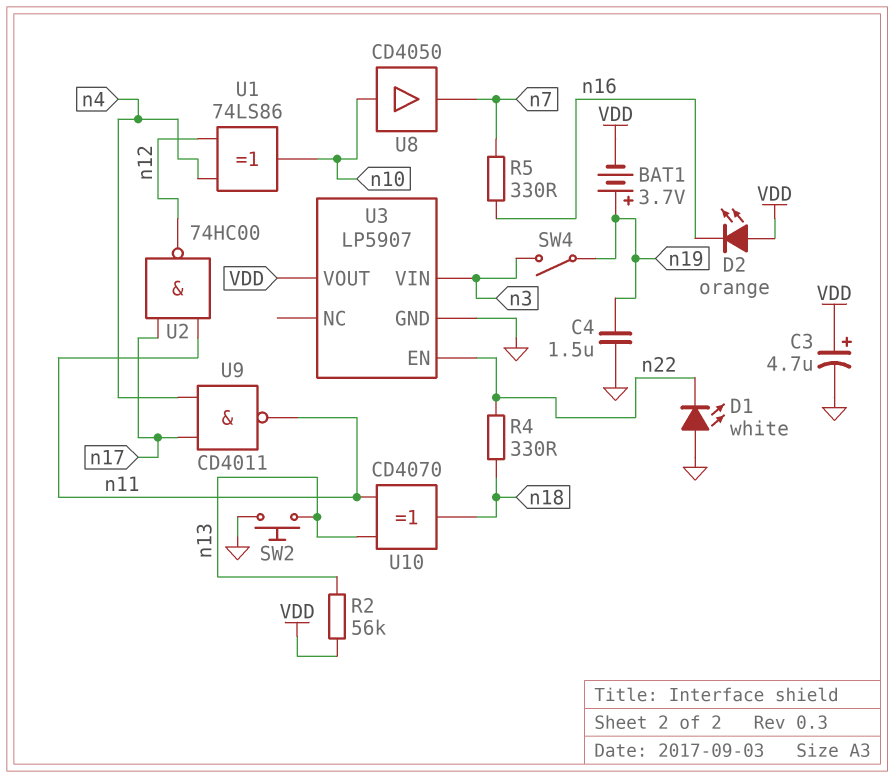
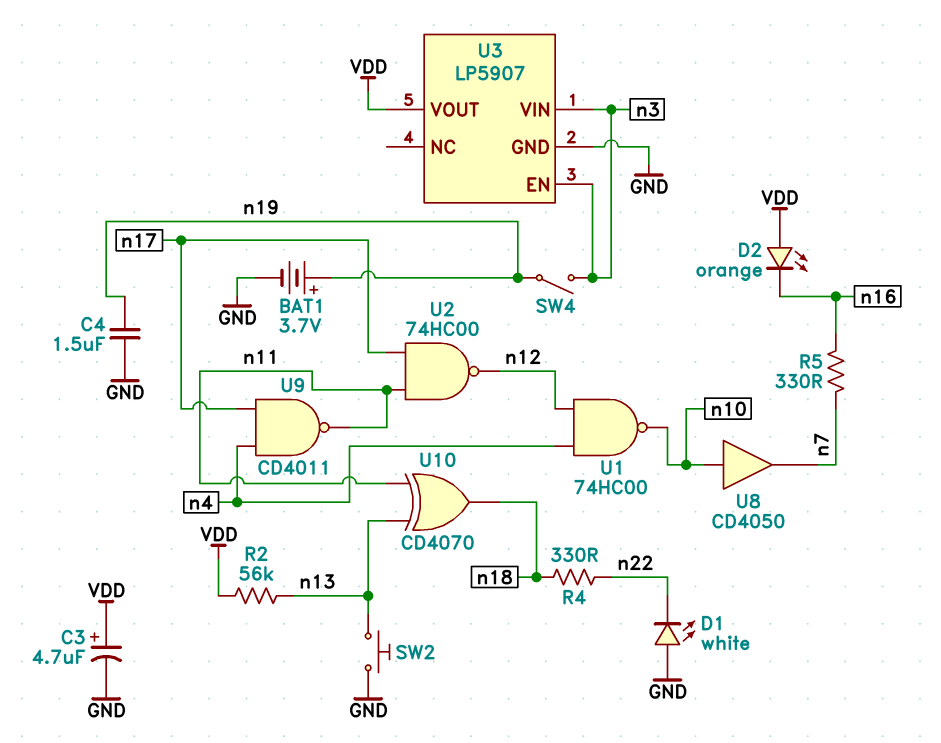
BAT1: 3.7V (plus n19, minus VDD) -> 3.7V (plus n19, minus GND)
U1: XOR 74LS86 (in n4, in n12, out n10) -> NAND 74HC00 (in n4, in n12, out n10)
U3 pin EN: n22 -> n3

